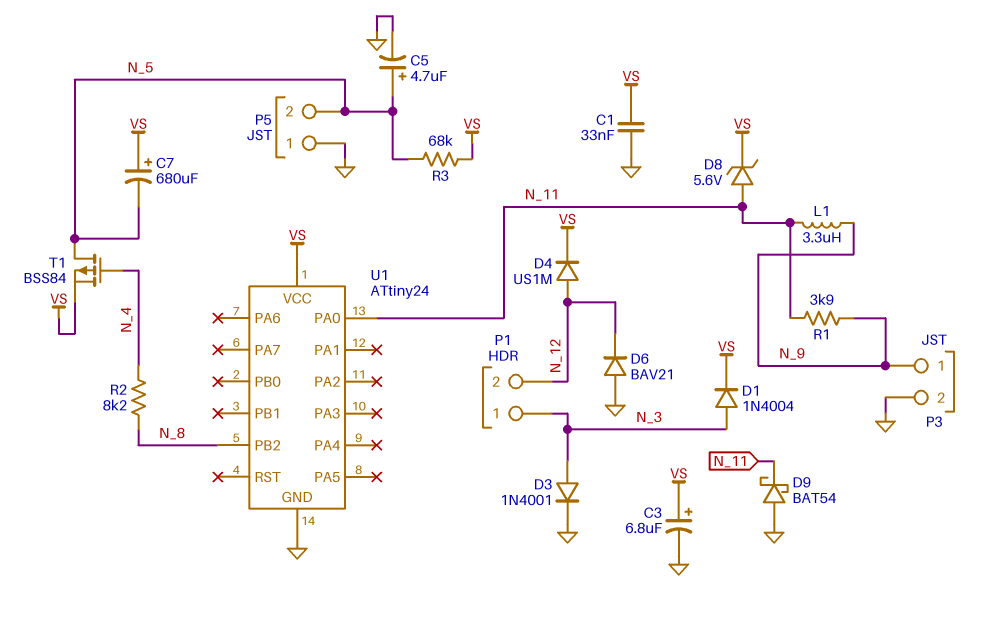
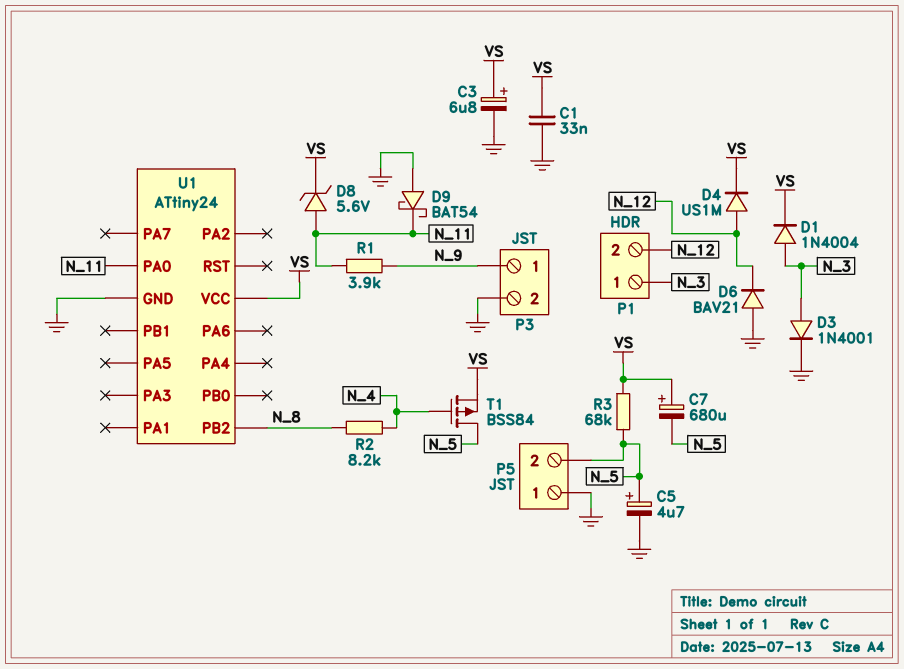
L1: 3.3uH (N_9, N_11) -> none

